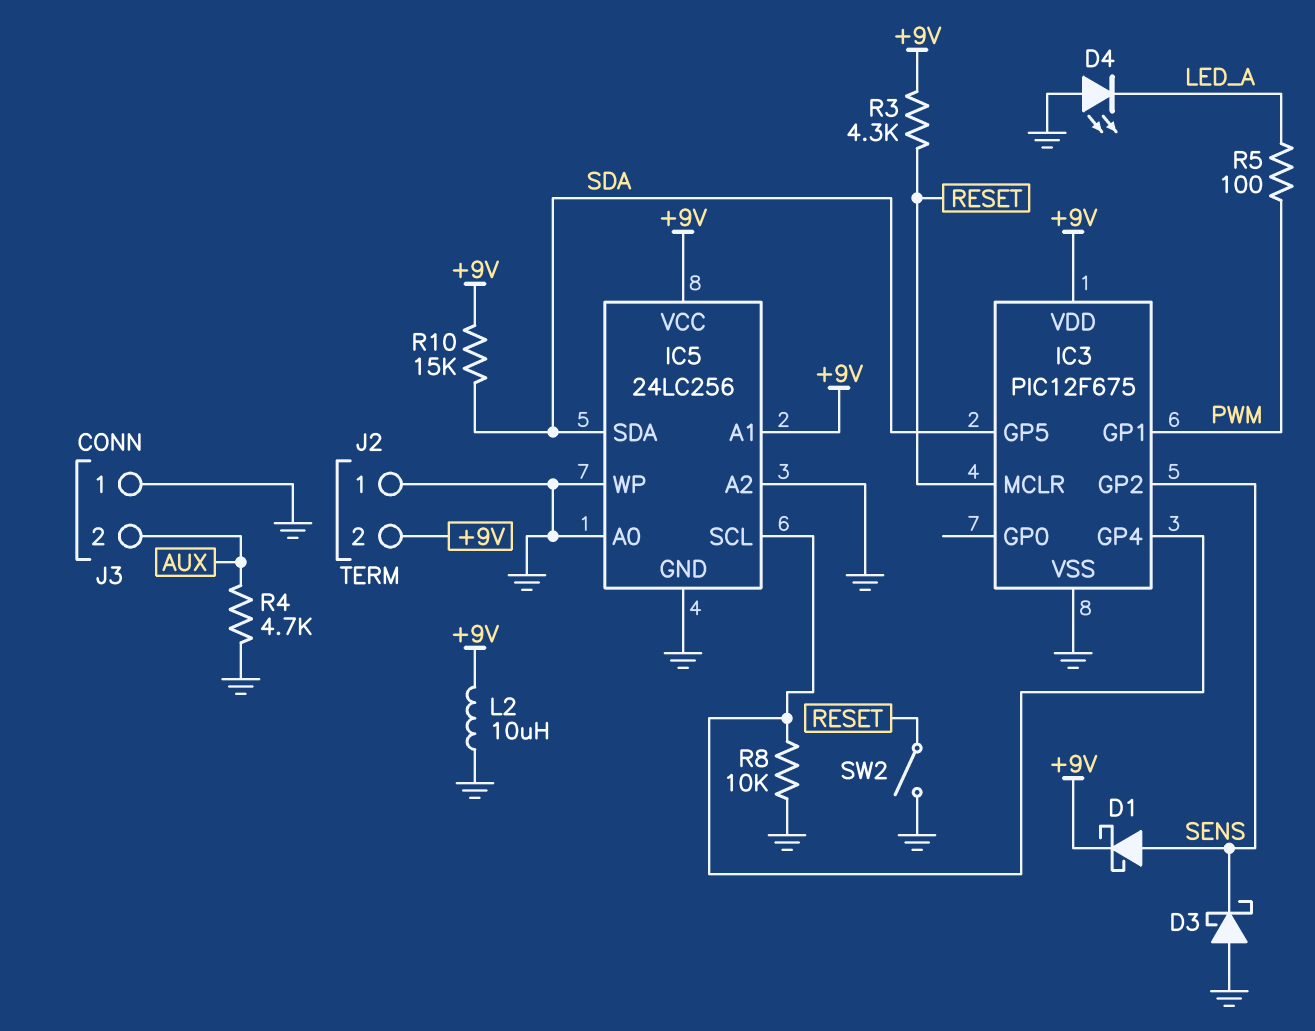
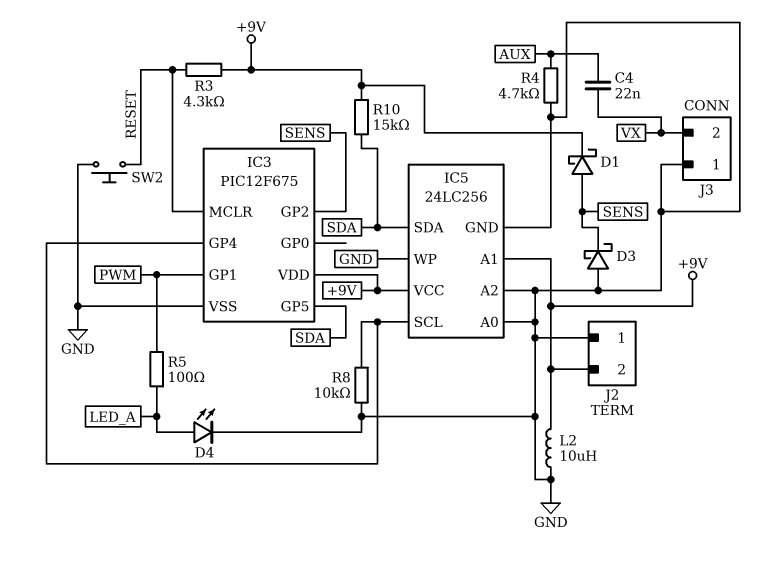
C4: none -> 22nF (AUX, VX)
D4: LED (A GND, K LED_A) -> LED (A LED_A, K GND)
J3 pin 2: AUX -> VX
SW2: switch (GND, RESET) -> button (GND, RESET)

